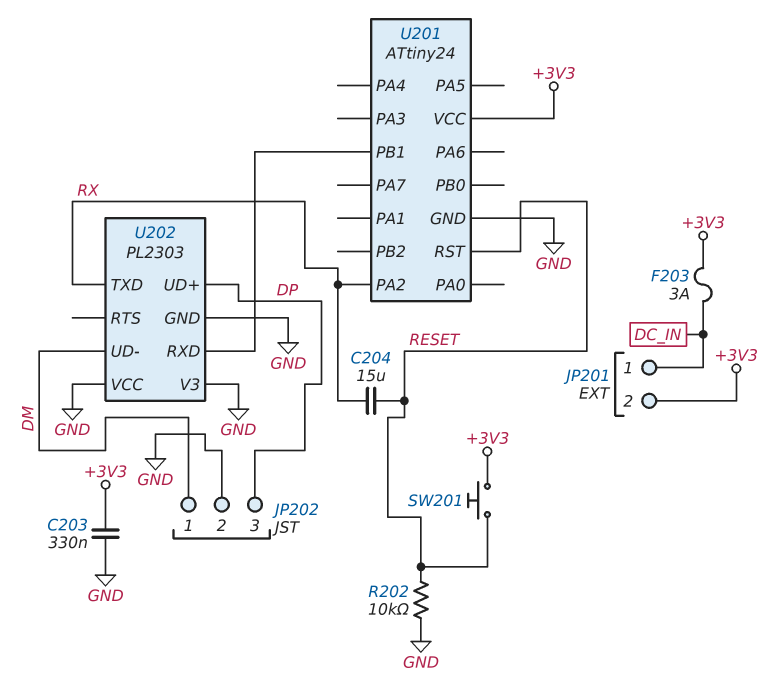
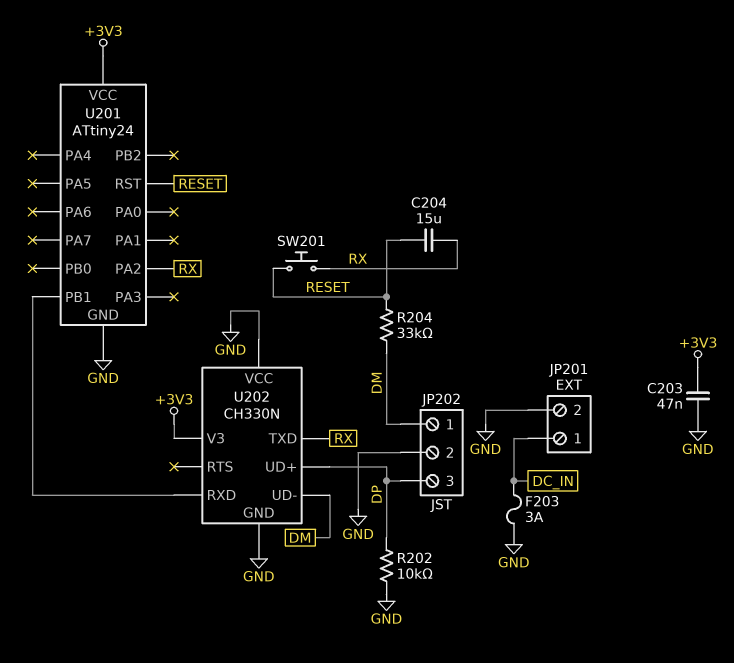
C203: 330nF (+3V3, GND) -> 47nF (+3V3, GND)
F203: 3A (+3V3, DC_IN) -> 3A (DC_IN, GND)
JP201 pin 2: +3V3 -> GND
R202: 10k (GND, RESET) -> 10k (DP, GND)
R204: none -> 33k (DM, RESET)
SW201: button (+3V3, RESET) -> button (RESET, RX)
U202: PL2303 -> CH330N
U202 pin V3: GND -> +3V3

